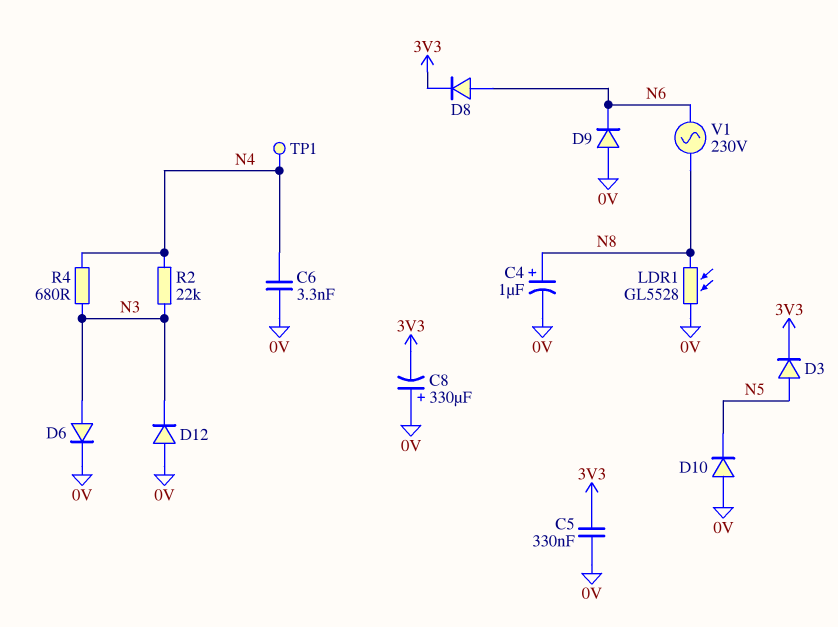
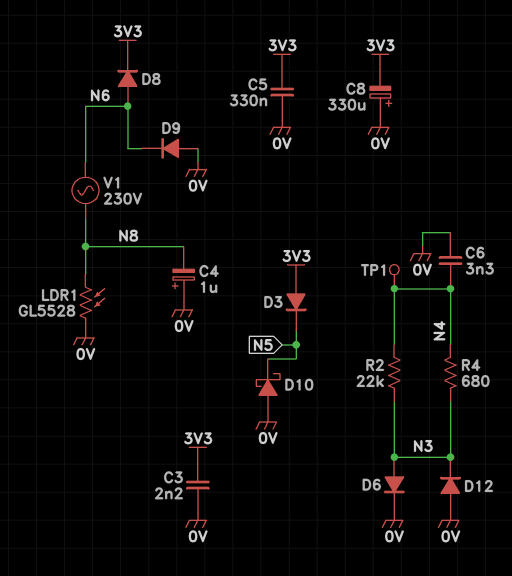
C3: none -> 2.2nF (0V, 3V3)
C4: 1uF (plus N8, minus 0V) -> 1uF (plus 0V, minus N8)
D3: diode (A N5, K 3V3) -> diode (A 3V3, K N5)
D10: diode (A 0V, K N5) -> schottky (A 0V, K N5)

